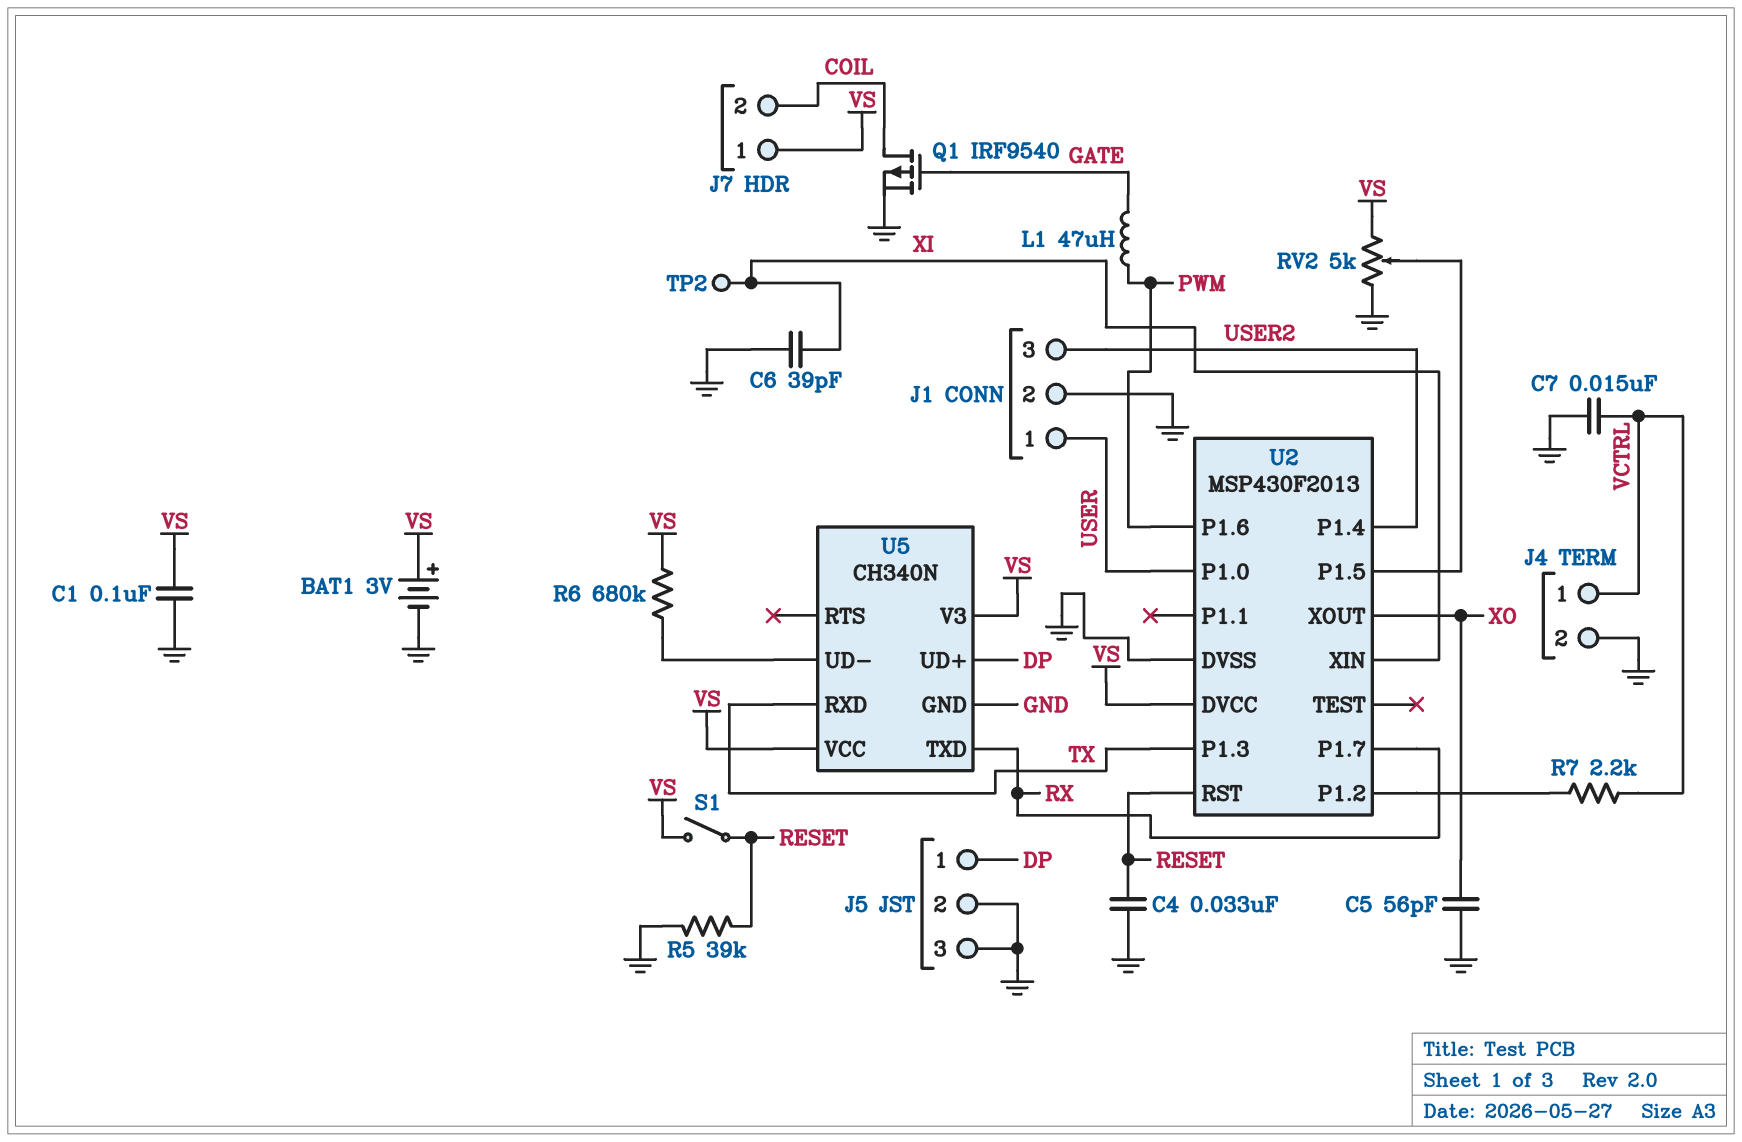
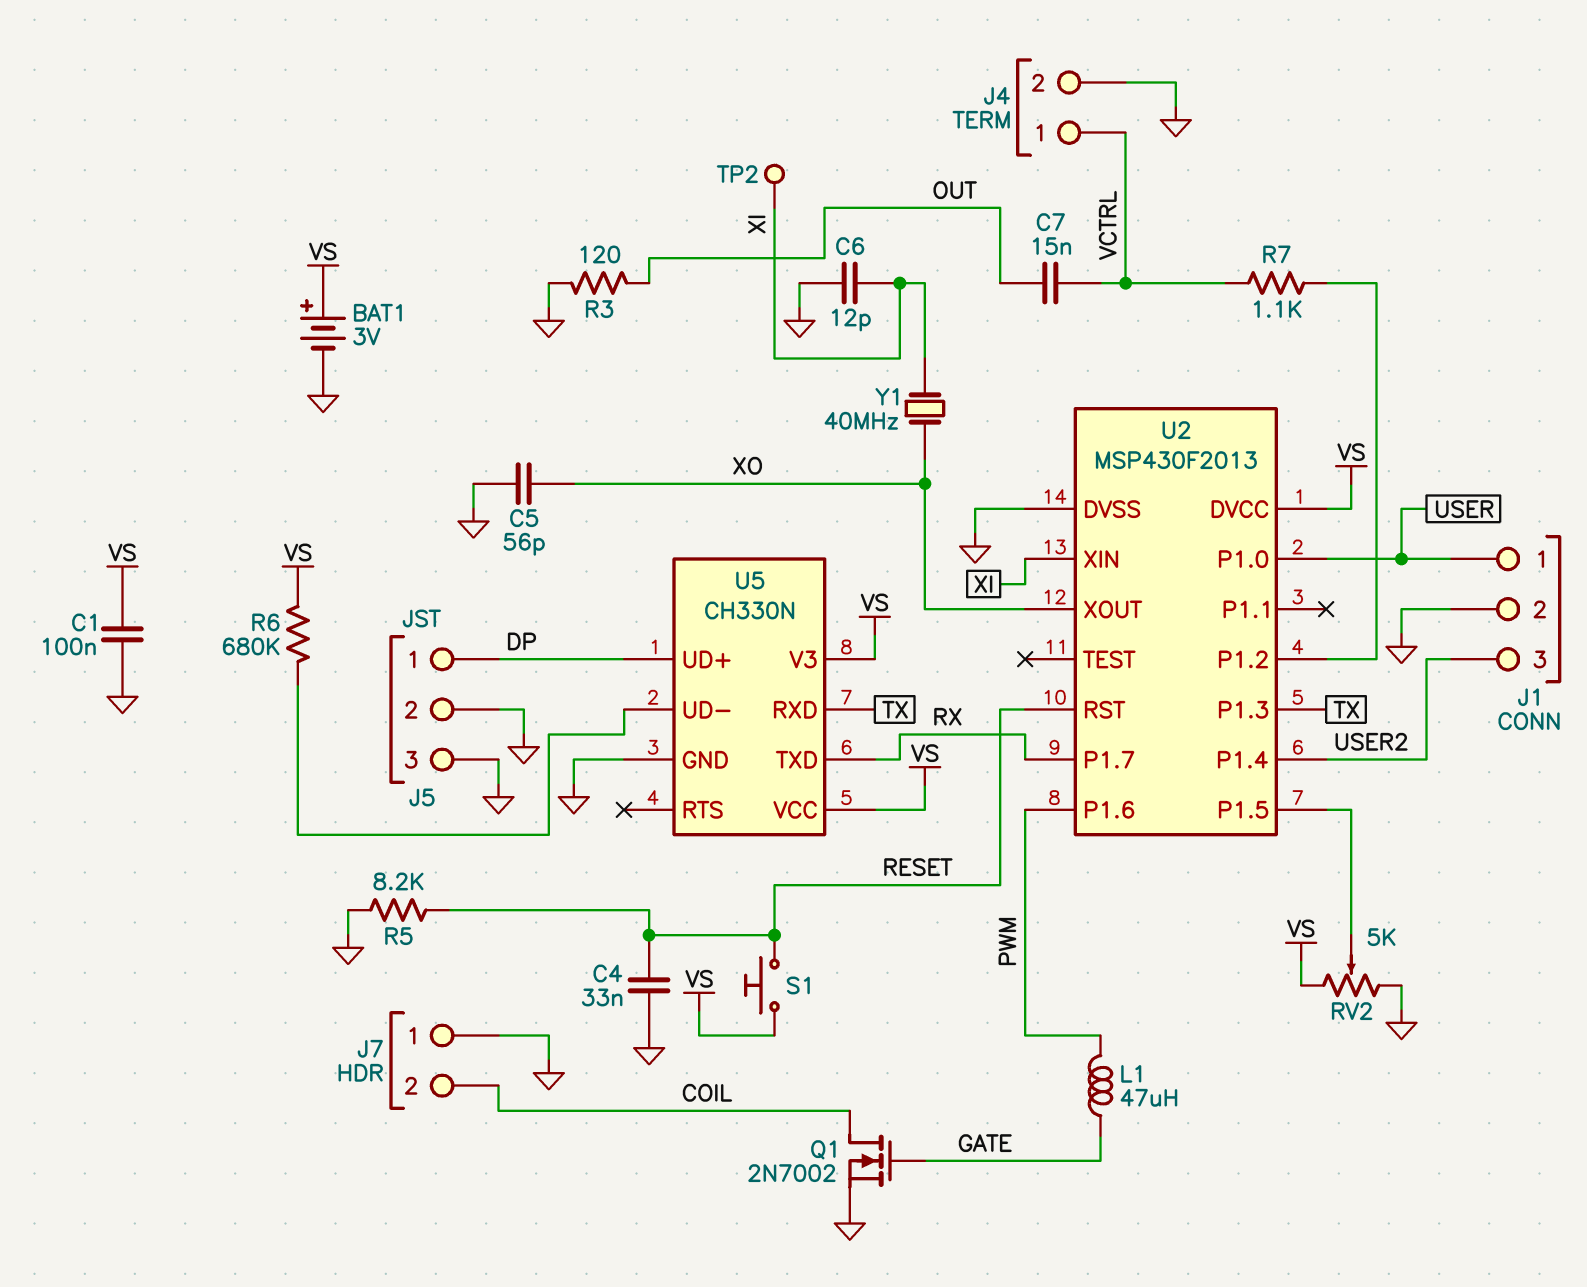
C6: 39pF (GND, XI) -> 12pF (GND, XI)
C7: 15nF (GND, VCTRL) -> 15nF (OUT, VCTRL)
J7 pin 1: VS -> GND
Q1: PMOS IRF9540 (G GATE, D COIL, S GND) -> NMOS 2N7002 (G GATE, D COIL, S GND)
R3: none -> 120 (GND, OUT)
R5: 39k (GND, RESET) -> 8.2k (GND, RESET)
R7: 2.2k (U2/P1.2, VCTRL) -> 1.1k (U2/P1.2, VCTRL)
S1: switch (RESET, VS) -> button (RESET, VS)
U5: CH340N -> CH330N
Y1: none -> 40MHz (XI, XO)

